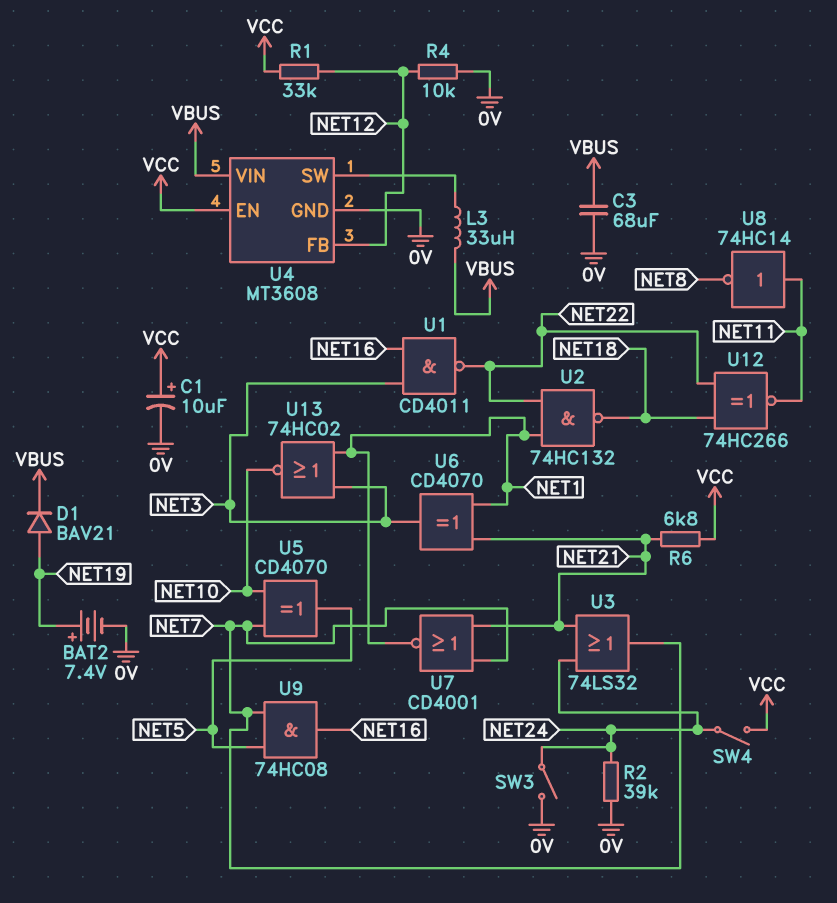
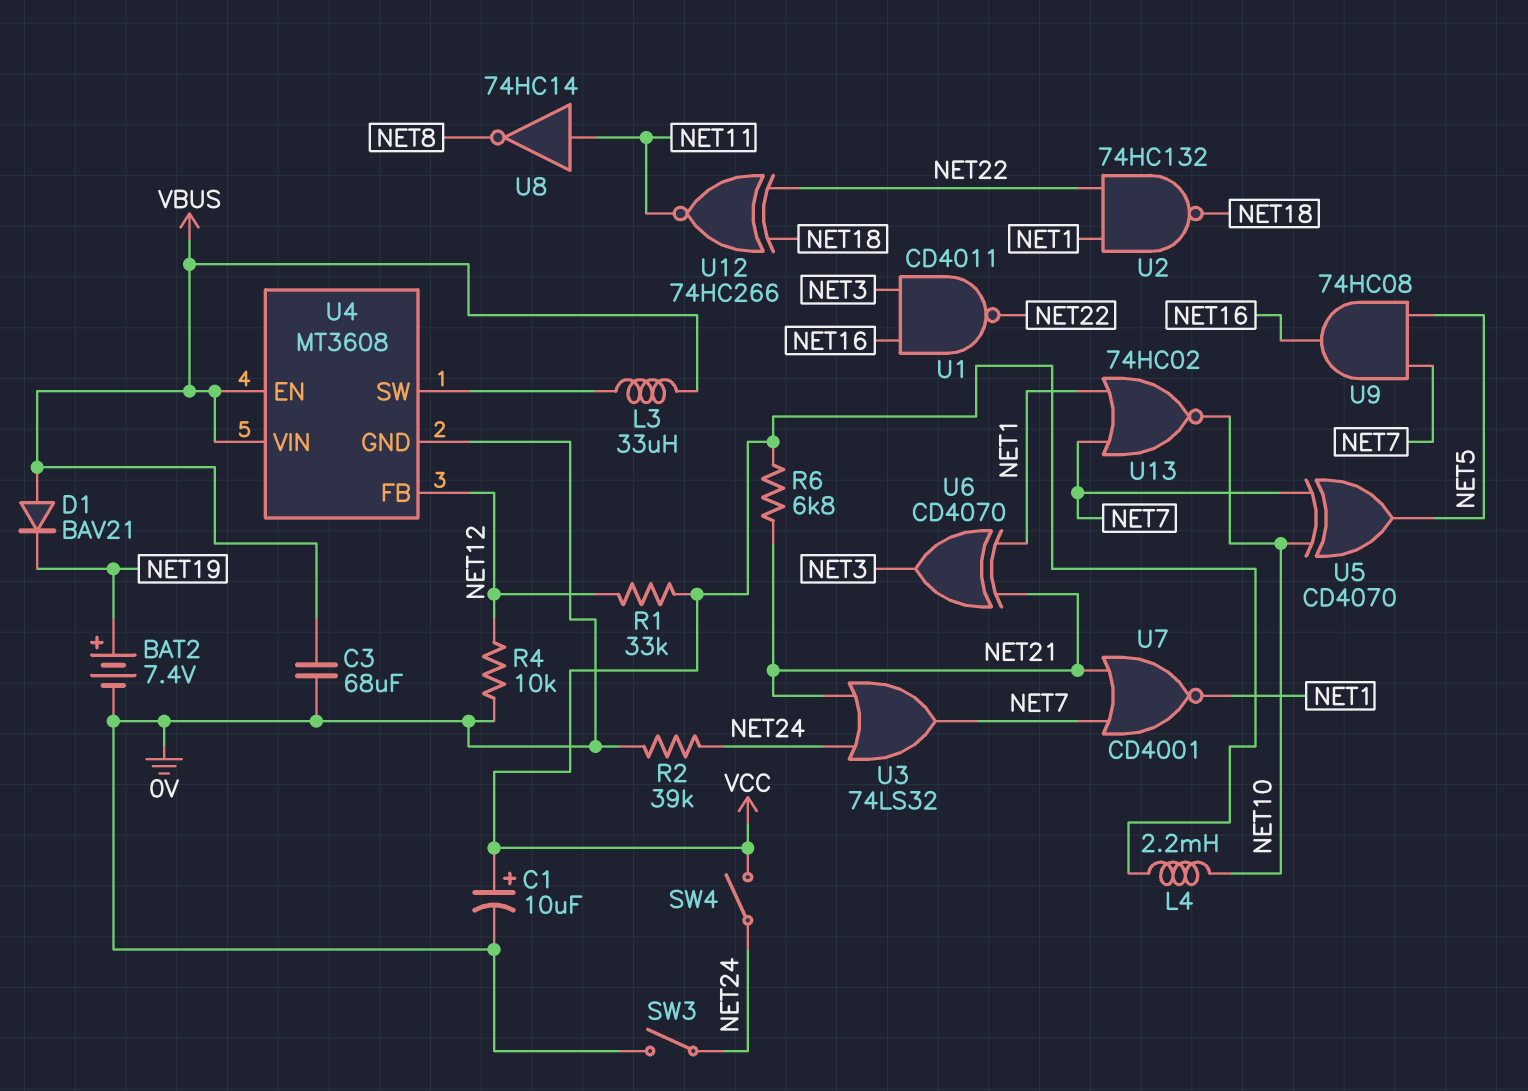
D1: diode BAV21 (A NET19, K VBUS) -> diode BAV21 (A VBUS, K NET19)
L4: none -> 2.2mH (NET10, VCC)
U4 pin EN: VCC -> VBUS
U13: NOR 74HC02 (in NET1, in NET3, out NET10) -> NOR 74HC02 (in NET1, in NET7, out NET10)

